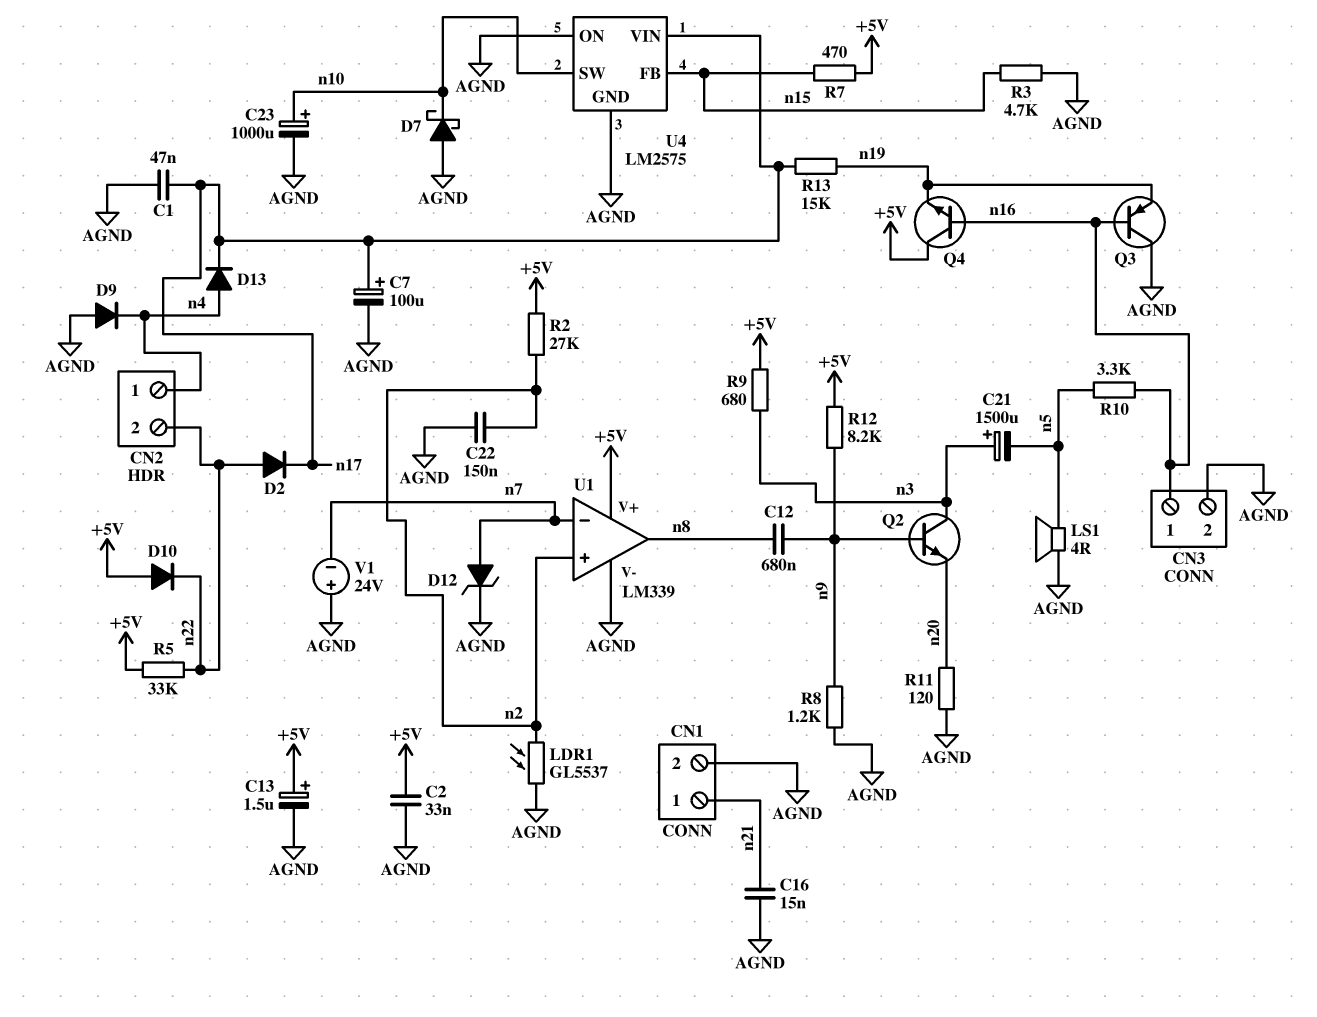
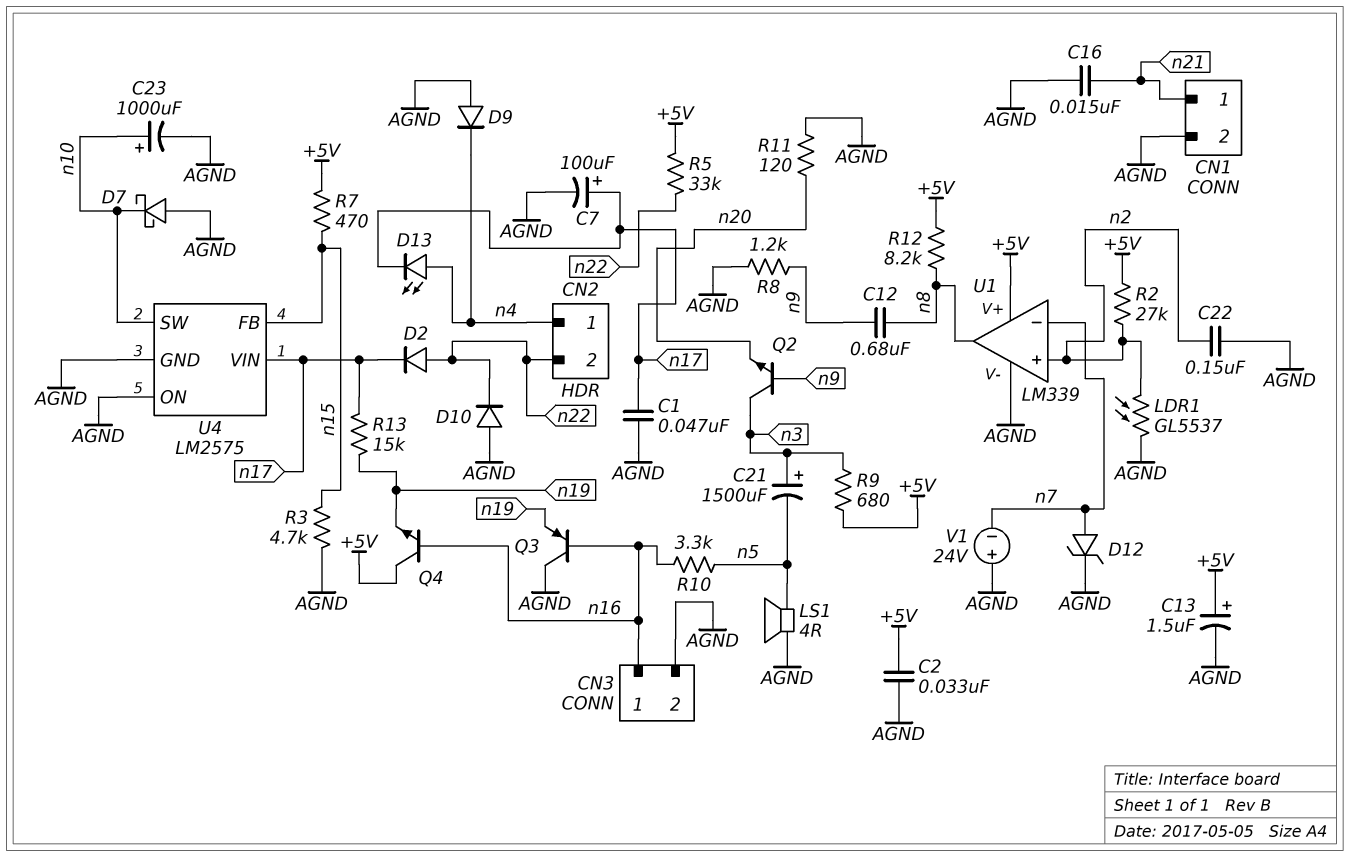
D10: diode (A +5V, K n22) -> diode (A AGND, K n22)
D13: diode (A n4, K n17) -> LED (A n4, K n17)
R12: 8.2k (+5V, n9) -> 8.2k (+5V, n8)

